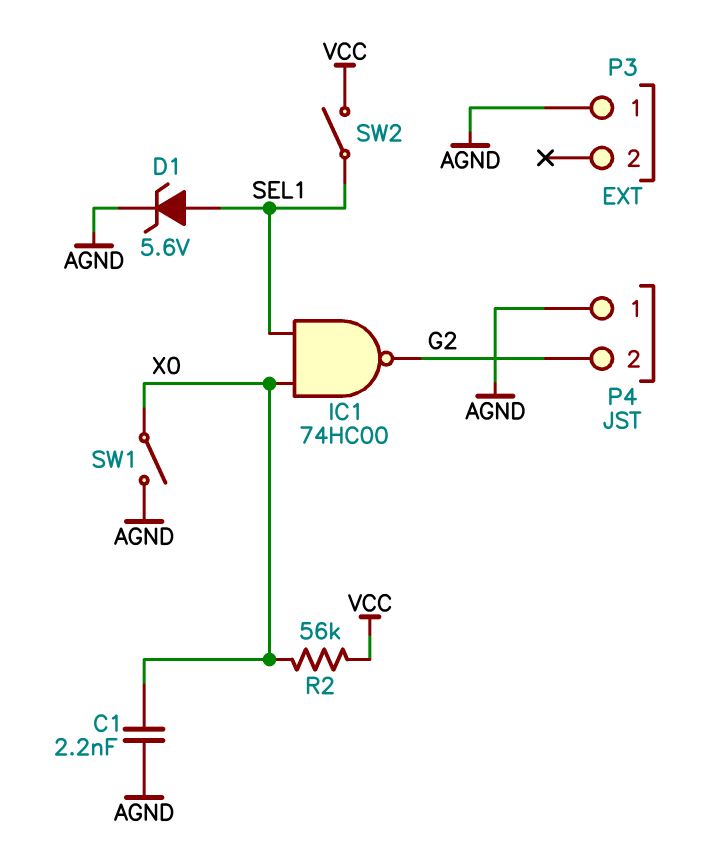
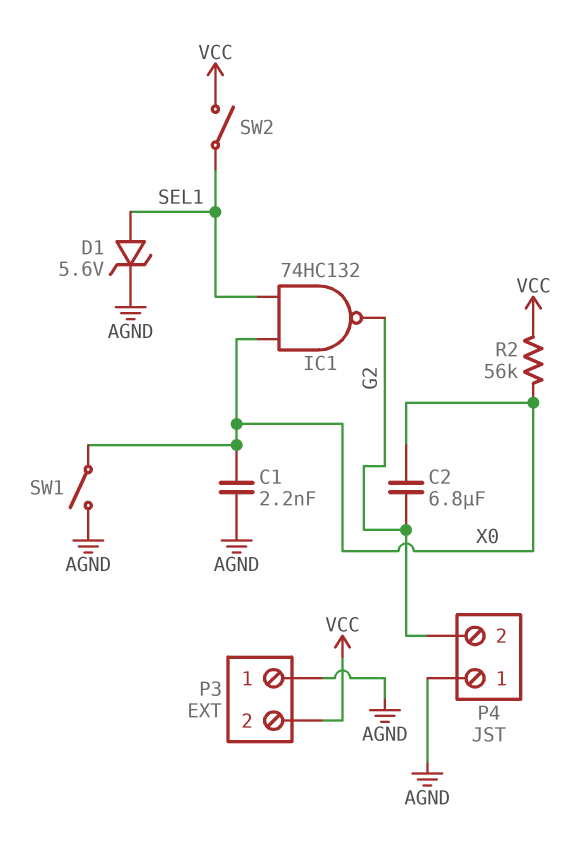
C2: none -> 6.8uF (G2, X0)
IC1: NAND 74HC00 (in SEL1, in X0, out G2) -> NAND 74HC132 (in SEL1, in X0, out G2)
P3 pin 2: none -> VCC

